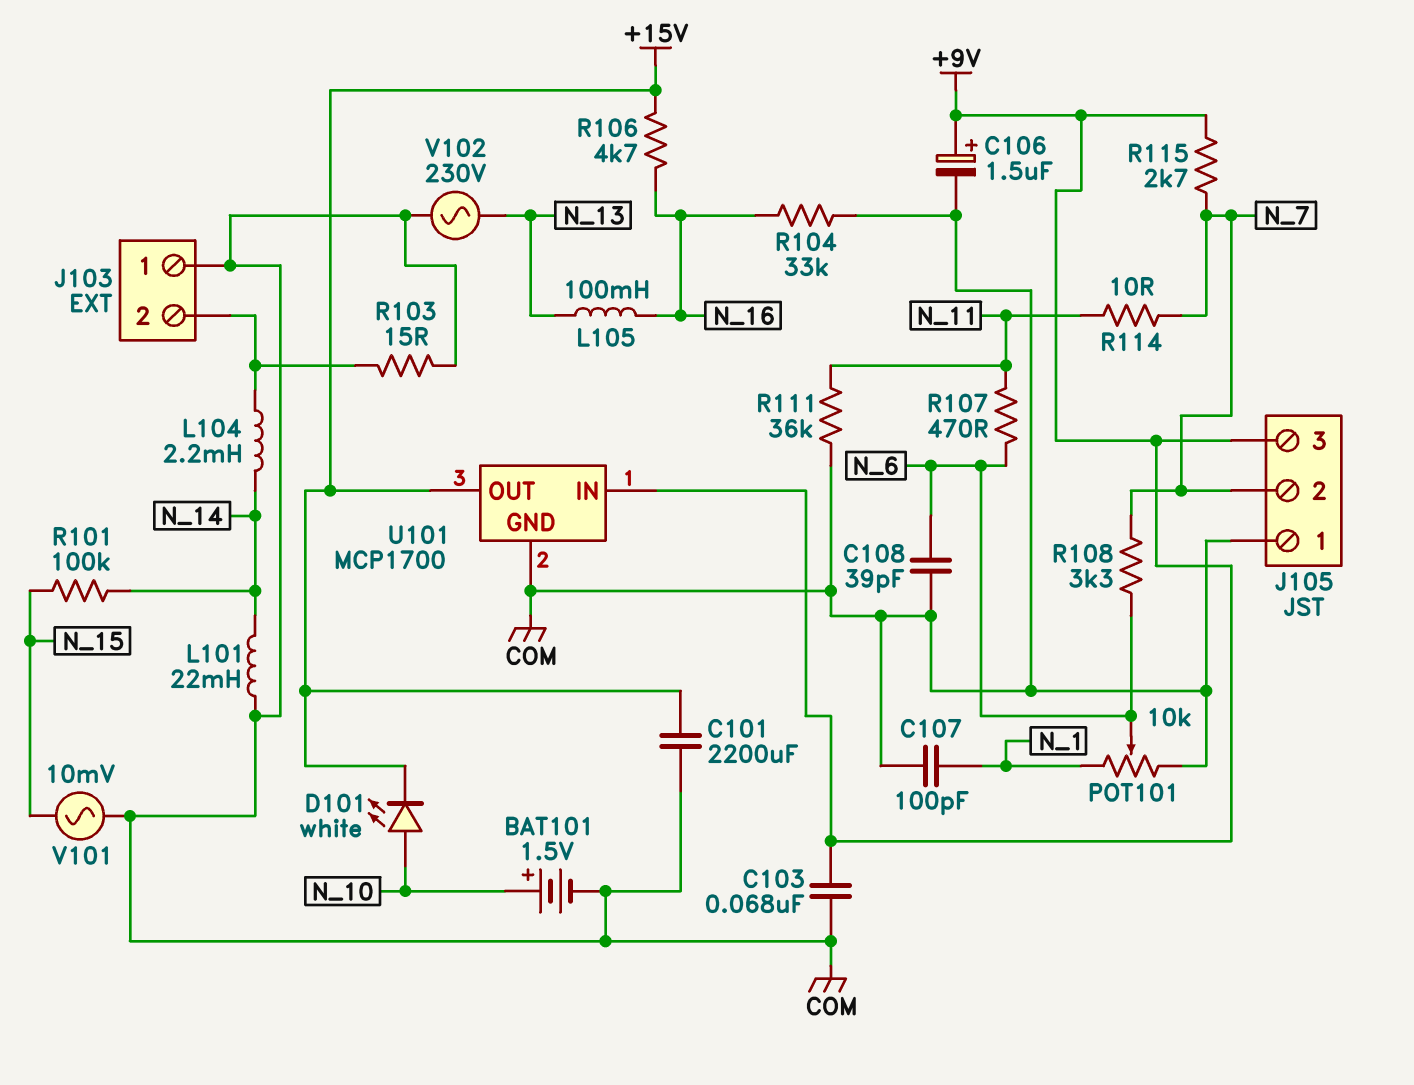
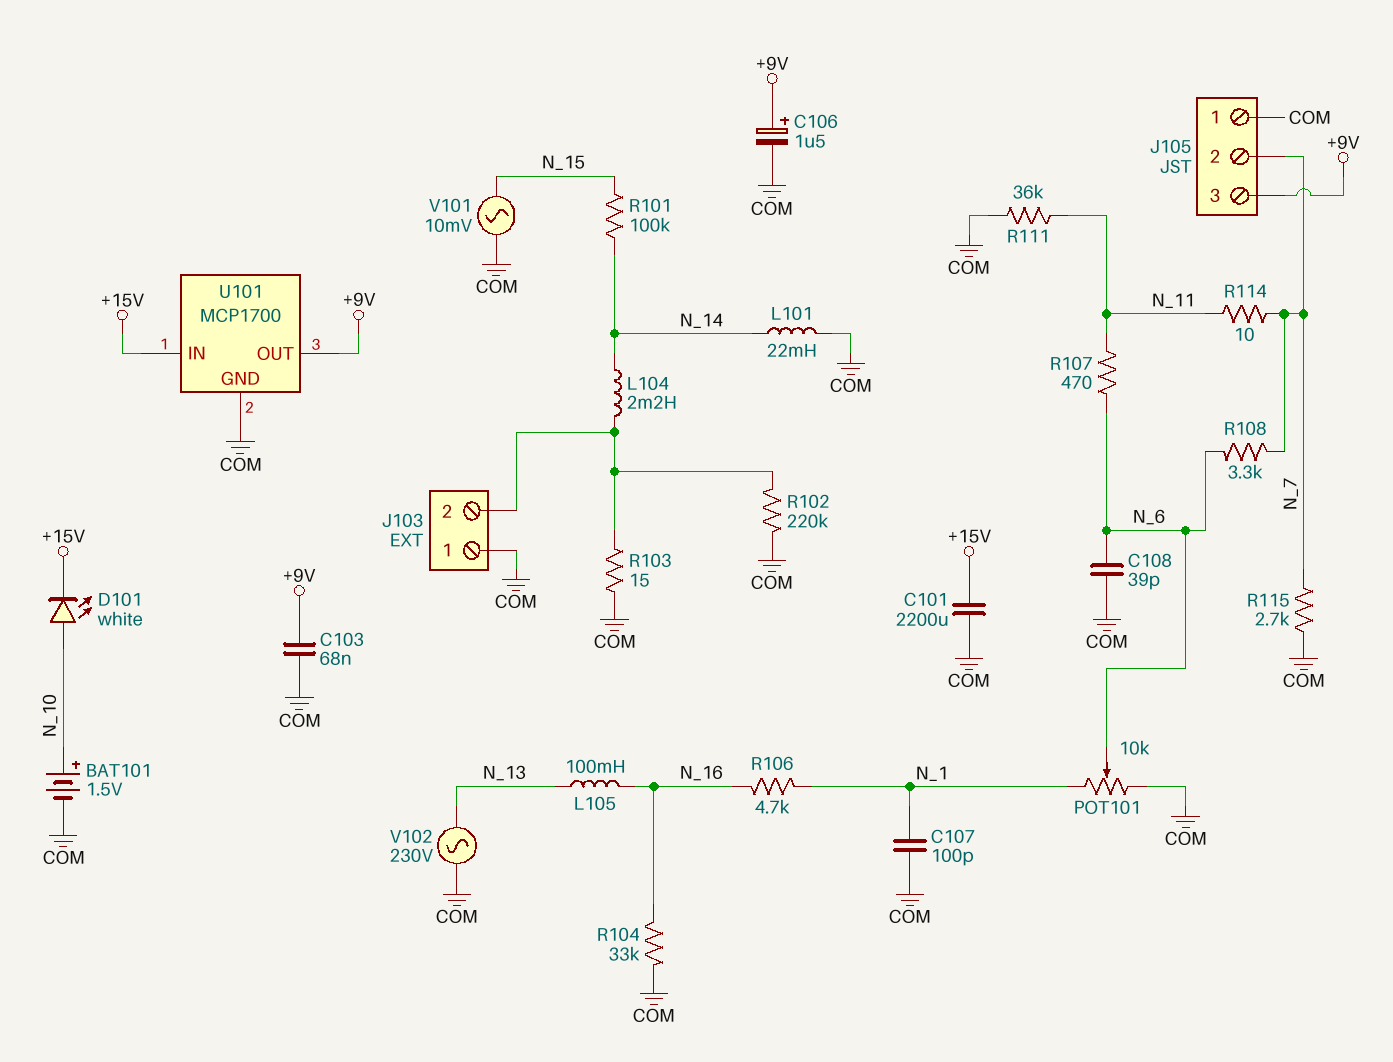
R102: none -> 220k (COM, J103/2)
R106: 4.7k (+15V, N_16) -> 4.7k (N_1, N_16)
R115: 2.7k (+9V, N_7) -> 2.7k (COM, N_7)
U101 pin IN: +9V -> +15V
U101 pin OUT: +15V -> +9V

